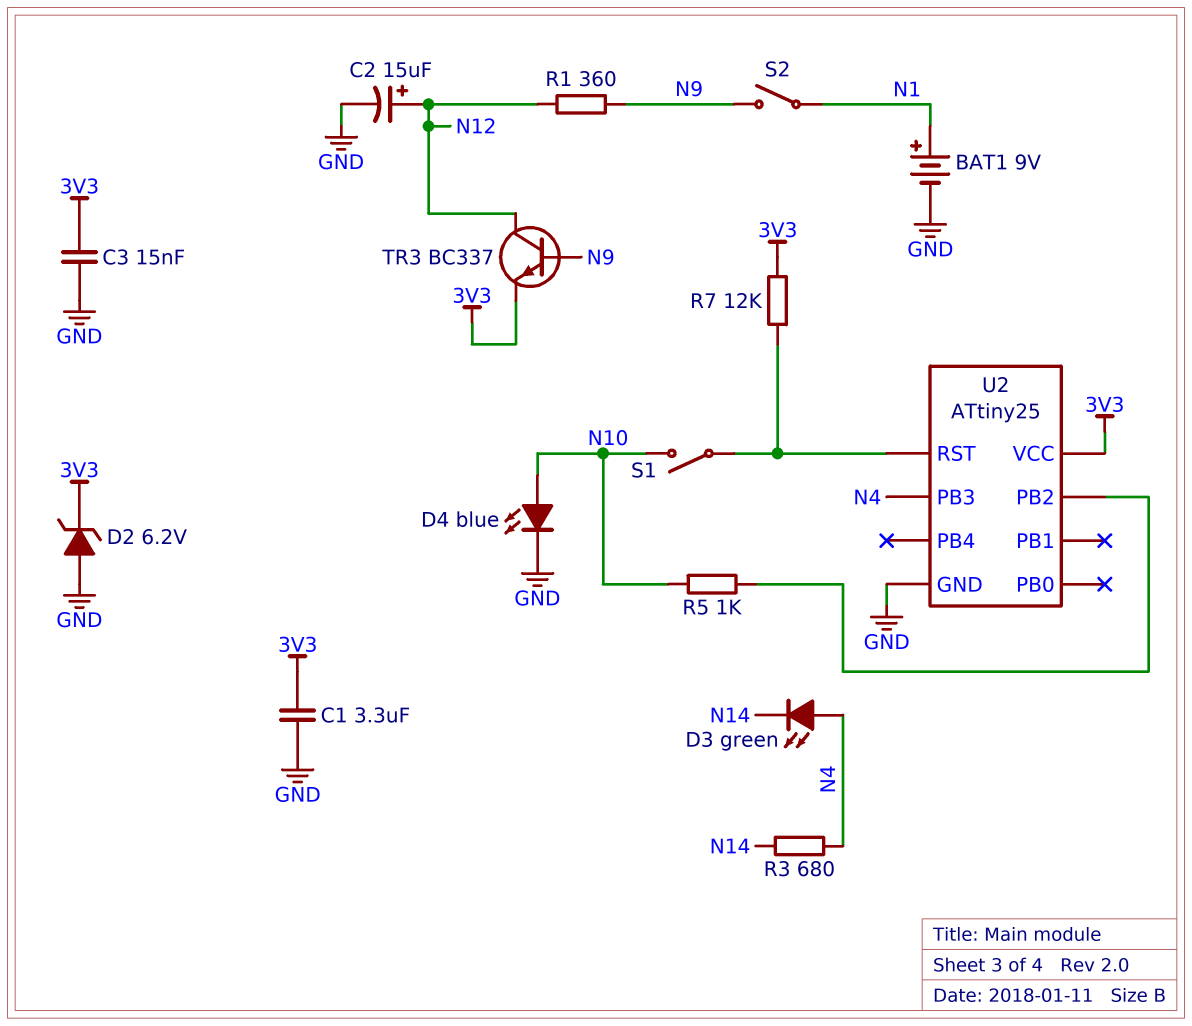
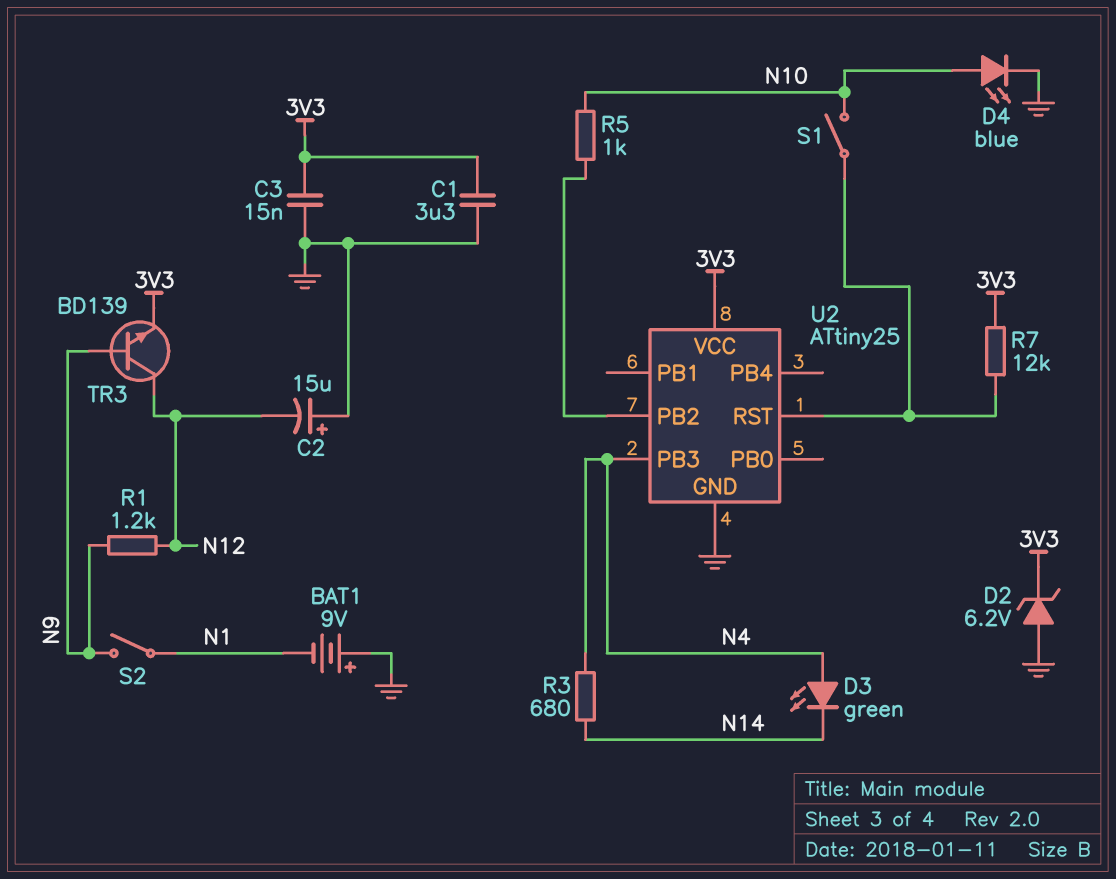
BAT1: 9V (plus N1, minus GND) -> 9V (plus GND, minus N1)
C2: 15uF (plus N12, minus GND) -> 15uF (plus GND, minus N12)
R1: 360 (N9, N12) -> 1.2k (N9, N12)
TR3: NPN BC337 (B N9, C N12, E 3V3) -> NPN BD139 (B N9, C N12, E 3V3)

